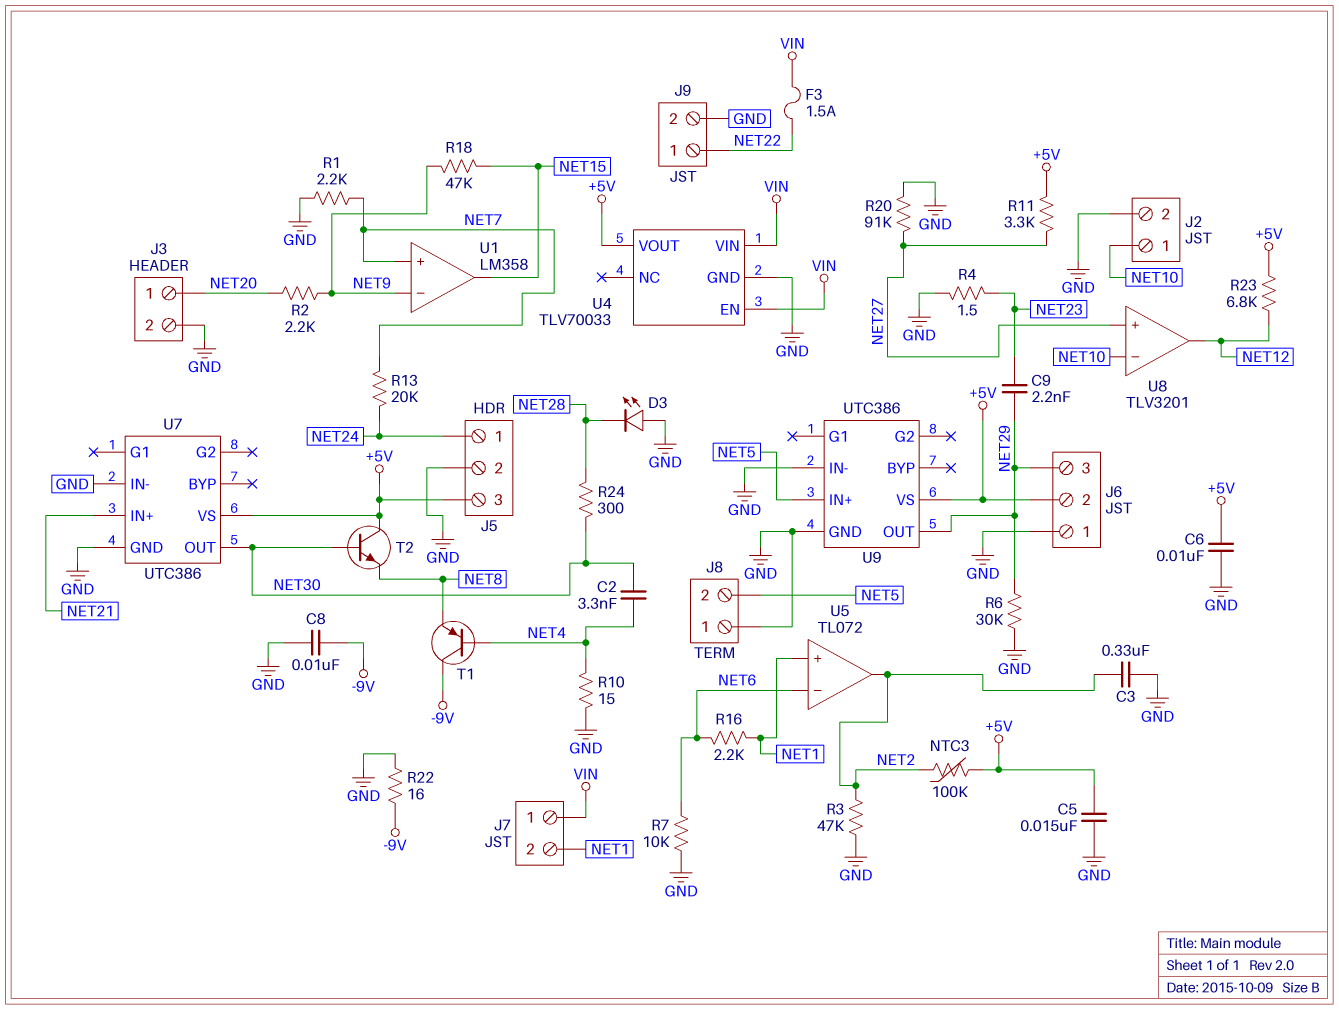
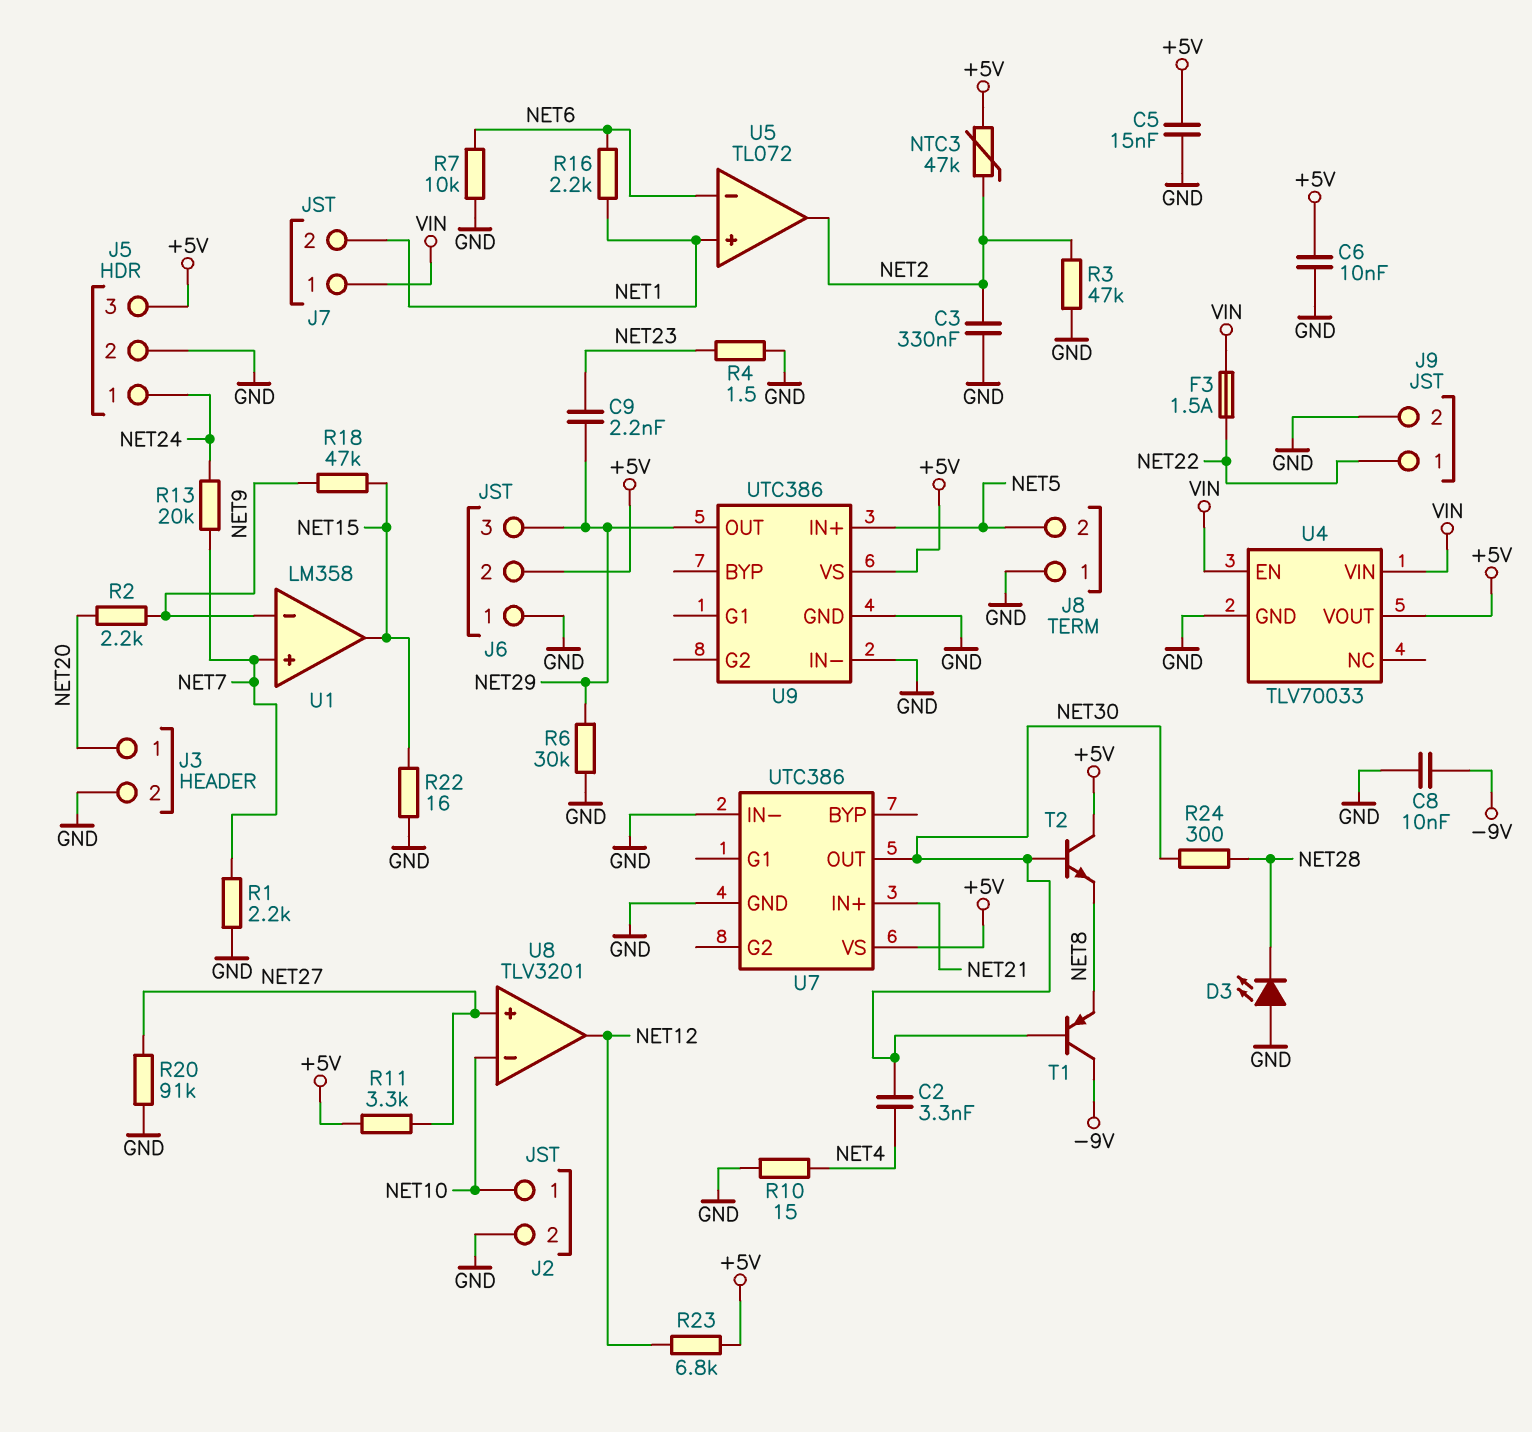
NTC3: 100k (+5V, NET2) -> 47k (+5V, NET2)
R22: 16 (-9V, GND) -> 16 (GND, NET15)
T1: PNP (B NET4, C -9V, E NET8) -> PNP (B NET30, C -9V, E NET8)

